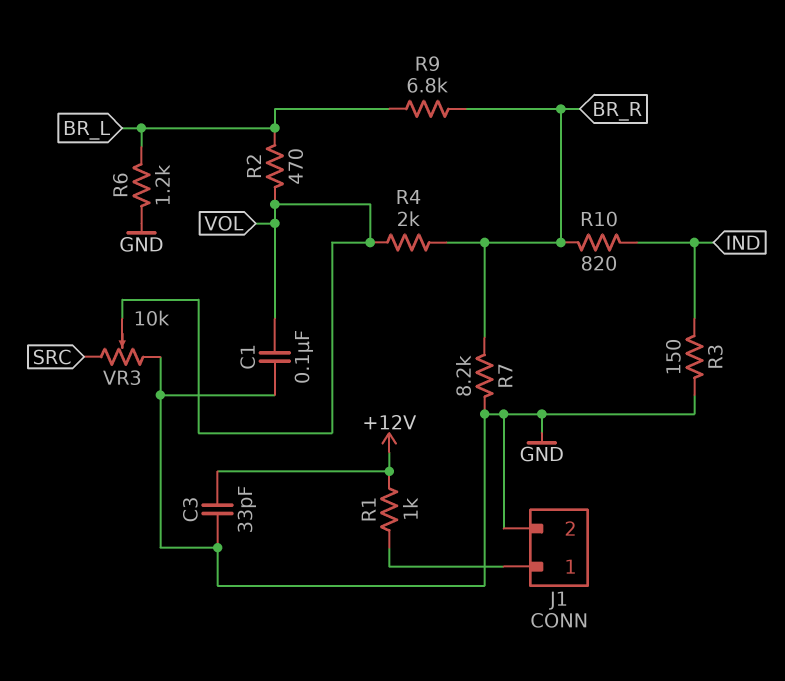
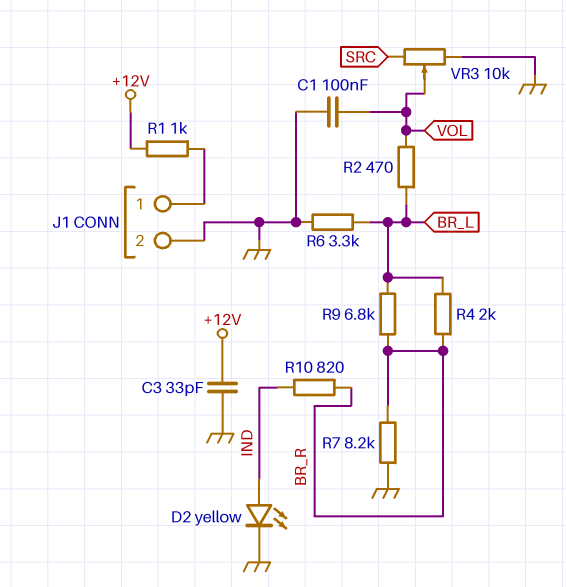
D2: none -> LED yellow (A IND, K GND)
R3: 150 (GND, IND) -> none
R4: 2k (BR_R, VOL) -> 2k (BR_L, BR_R)
R6: 1.2k (BR_L, GND) -> 3.3k (BR_L, GND)

